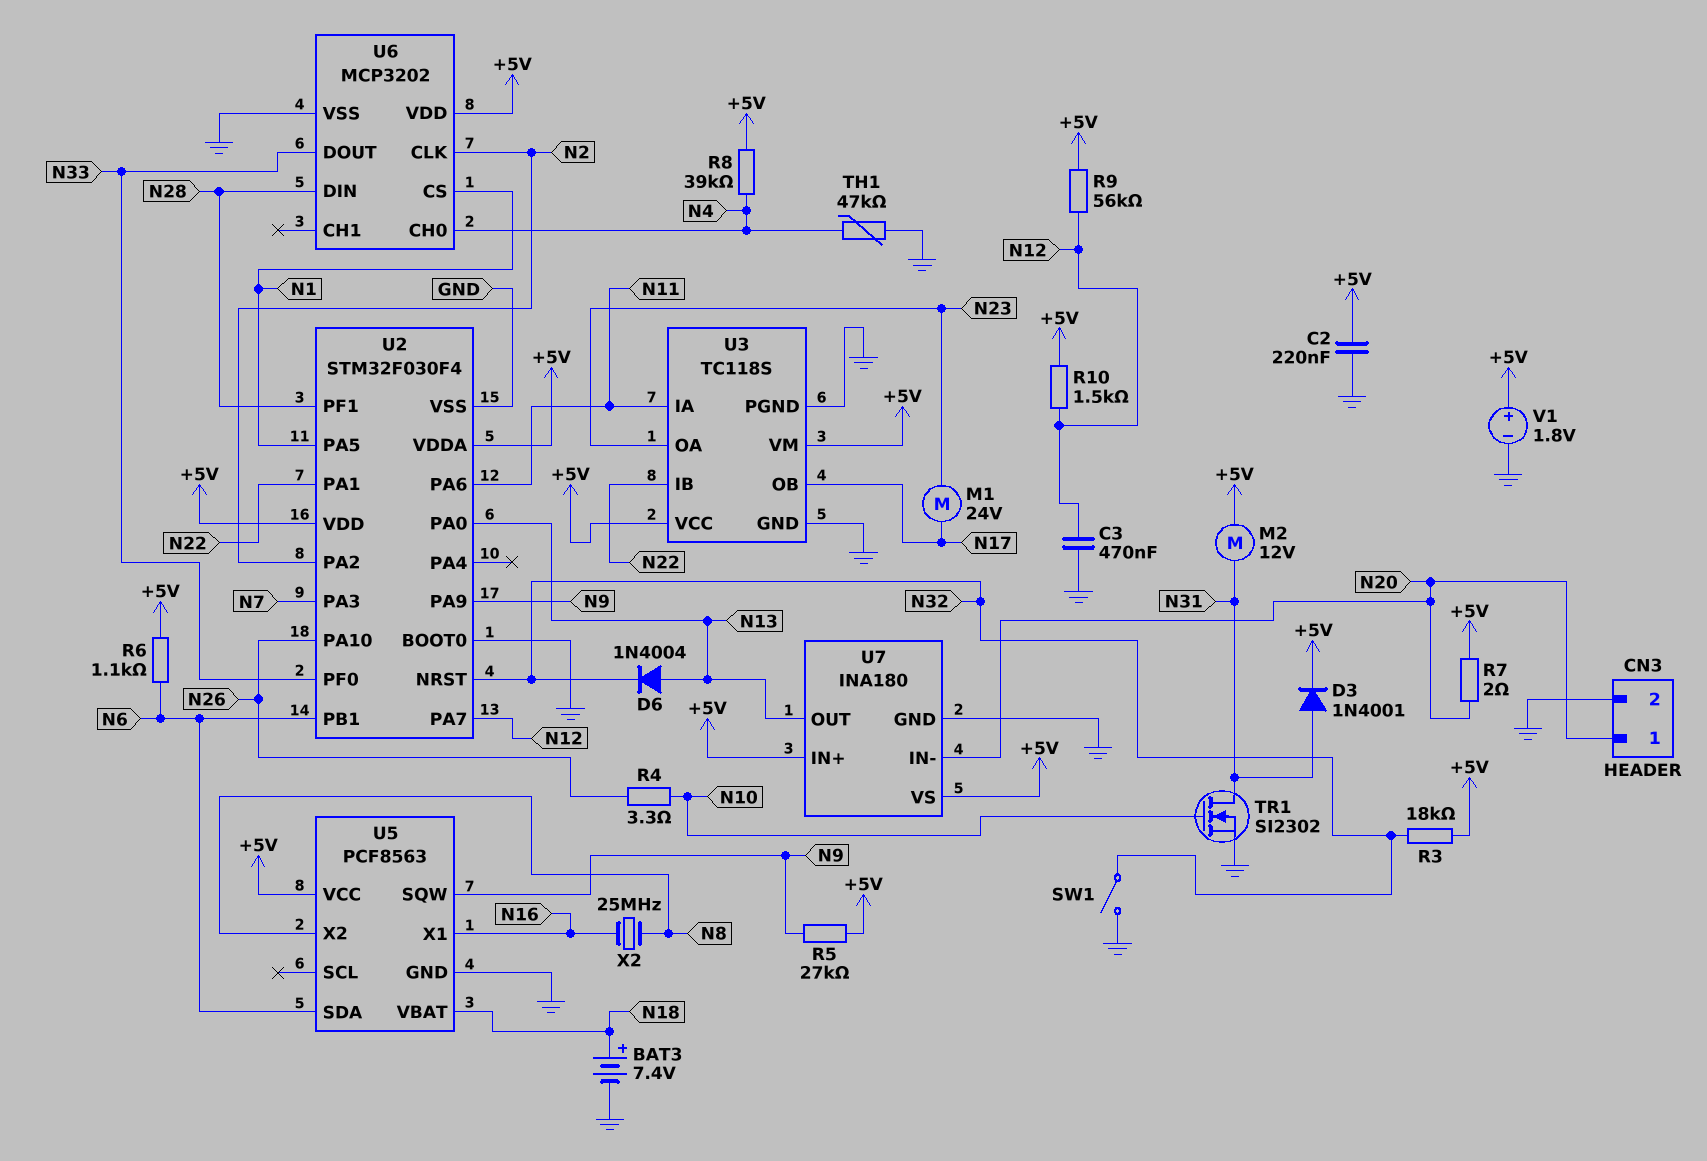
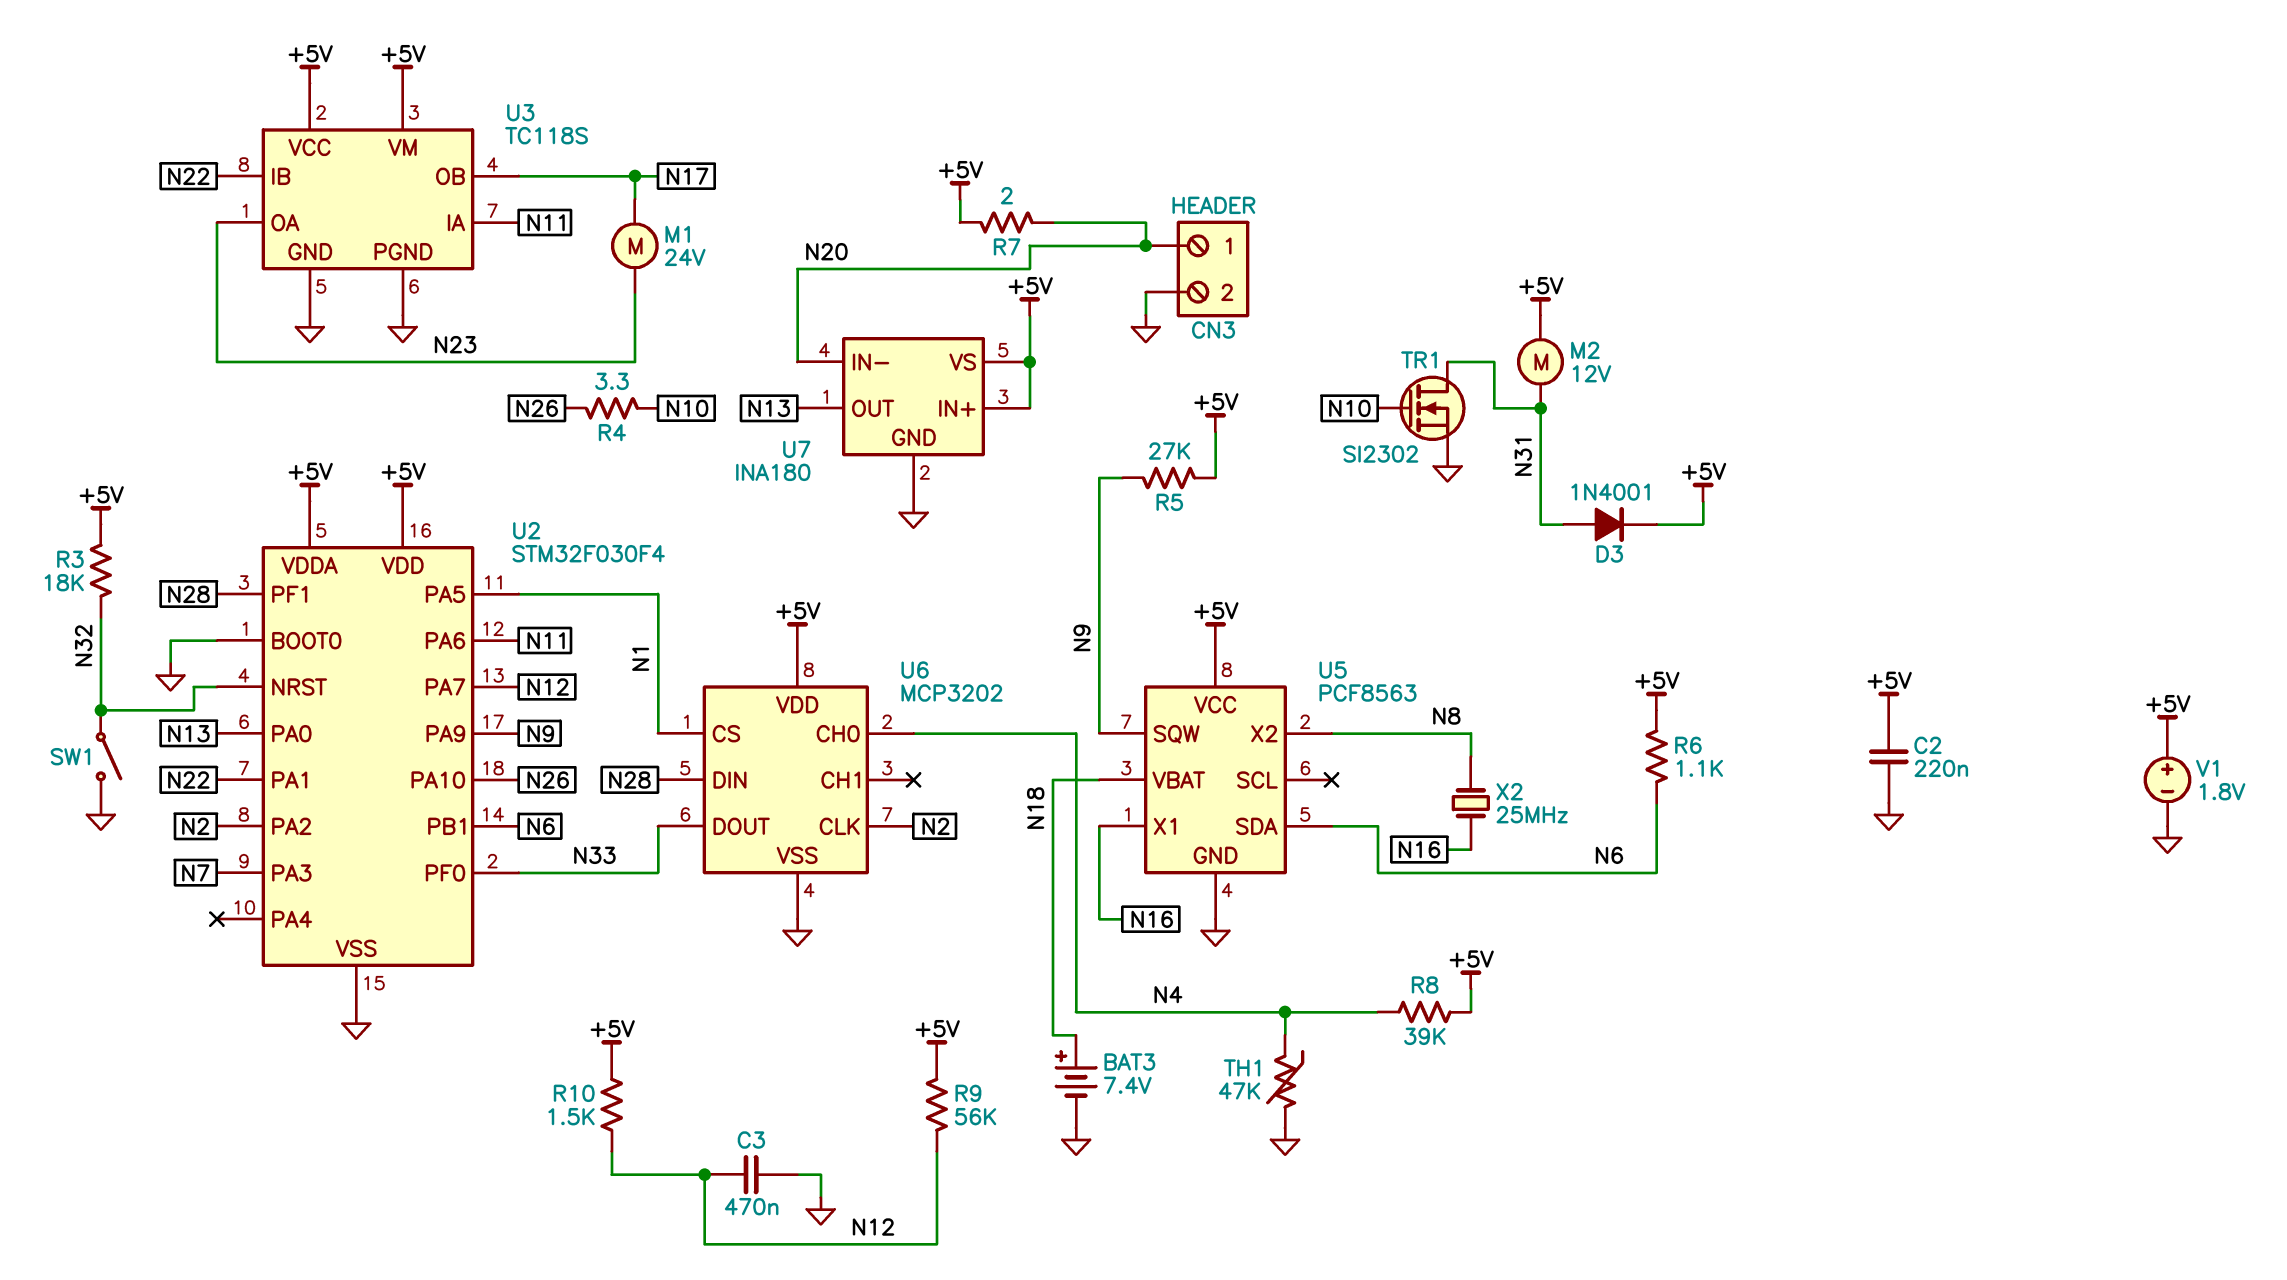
D6: diode 1N4004 (A N13, K N32) -> none

